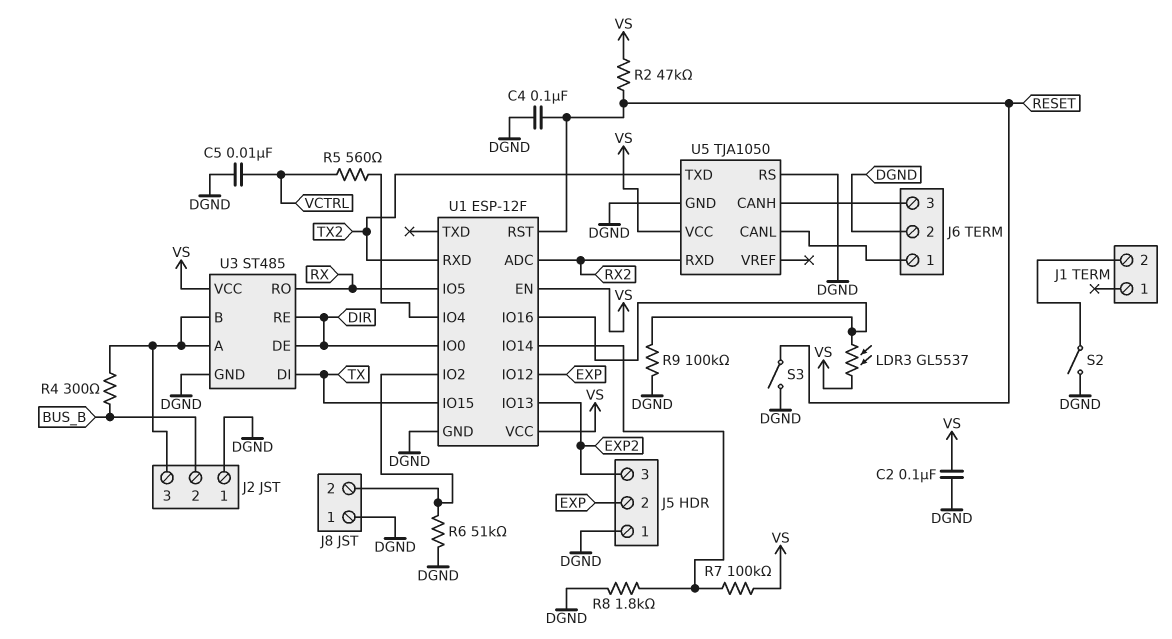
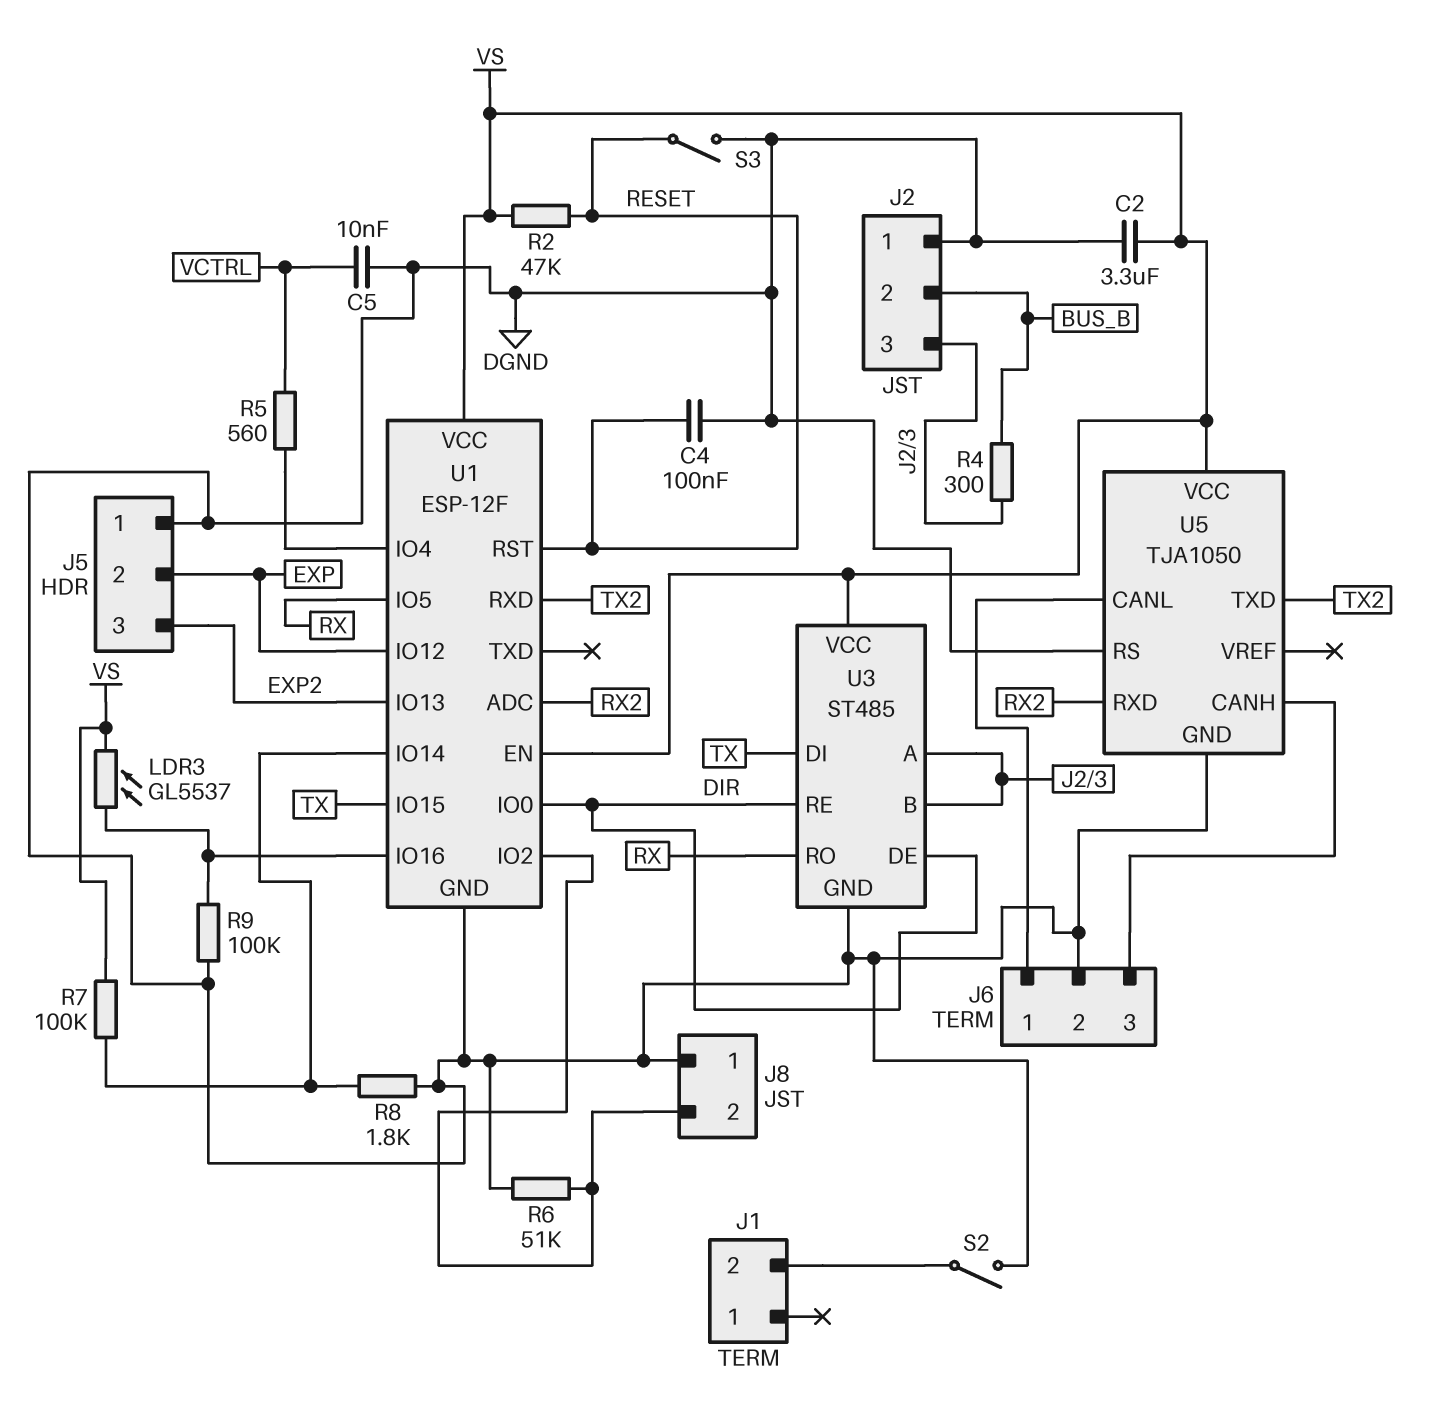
C2: 100nF (DGND, VS) -> 3.3uF (DGND, VS)

